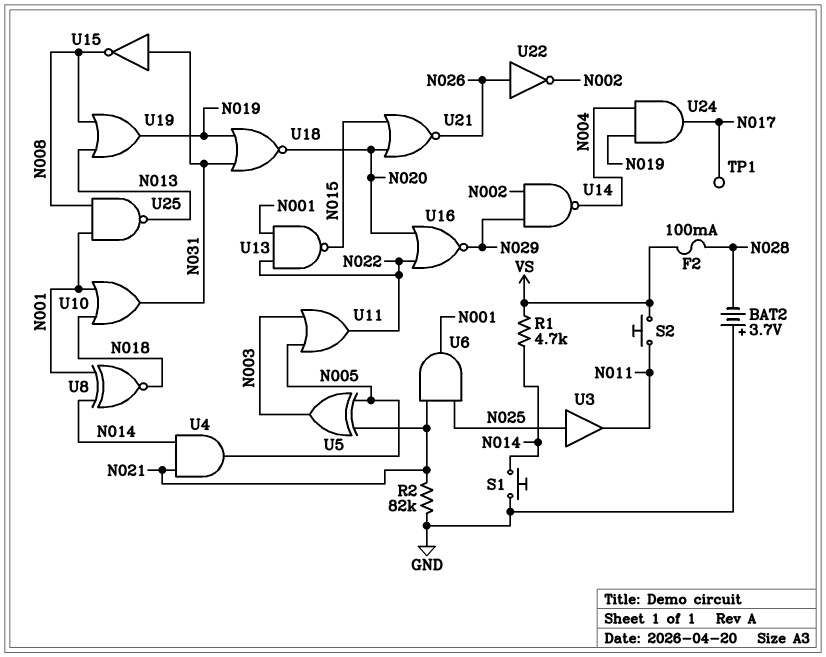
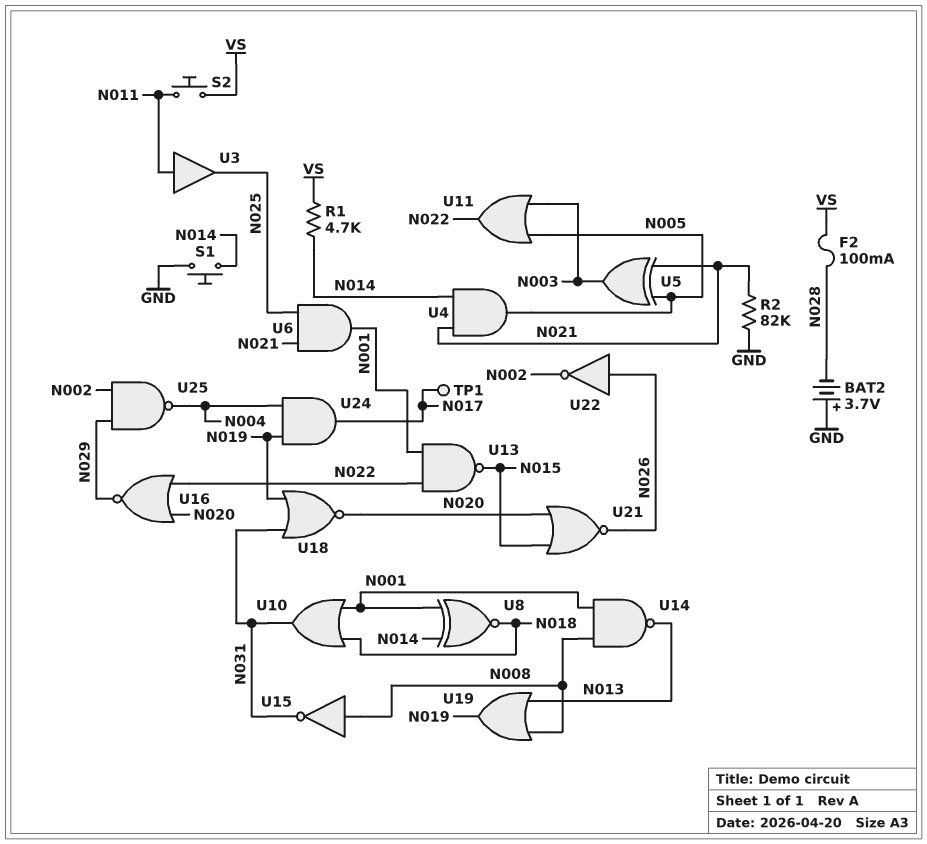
U3: buffer (in N025, out N011) -> buffer (in N011, out N025)
U14: NAND (in N002, in N029, out N004) -> NAND (in N001, in N008, out N013)
U15: NOT (in N031, out N008) -> NOT (in N008, out N031)
U25: NAND (in N001, in N008, out N013) -> NAND (in N002, in N029, out N004)

